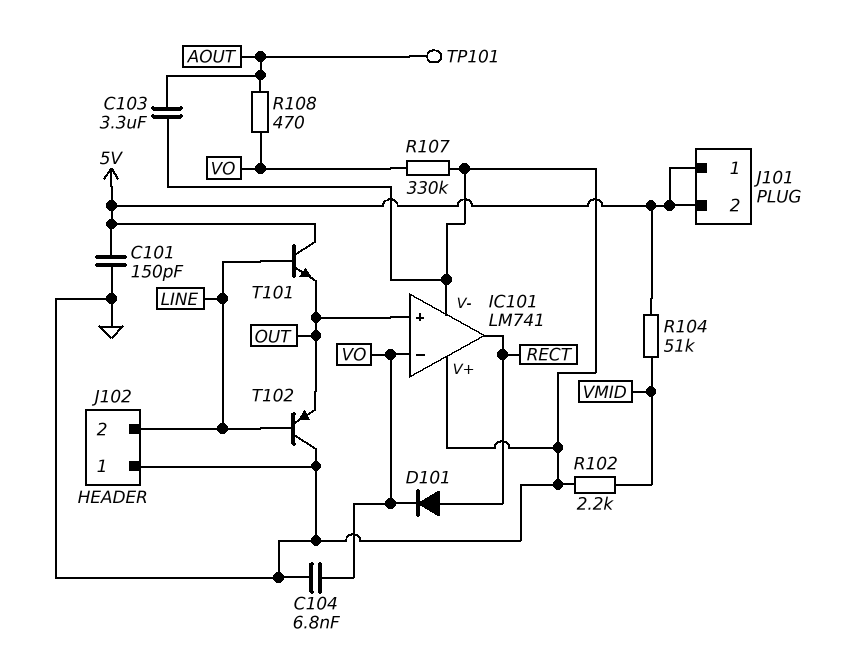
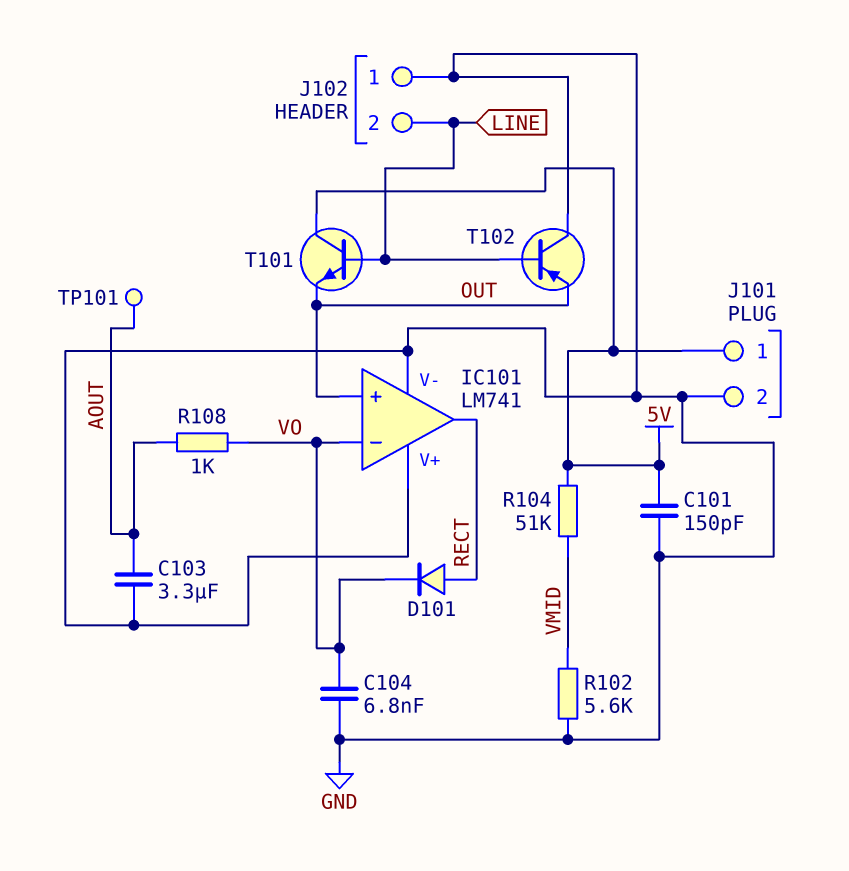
J101 pin 2: 5V -> GND
R102: 2.2k (GND, VMID) -> 5.6k (GND, VMID)
R107: 330k (GND, VO) -> none
R108: 470 (AOUT, VO) -> 1k (AOUT, VO)

